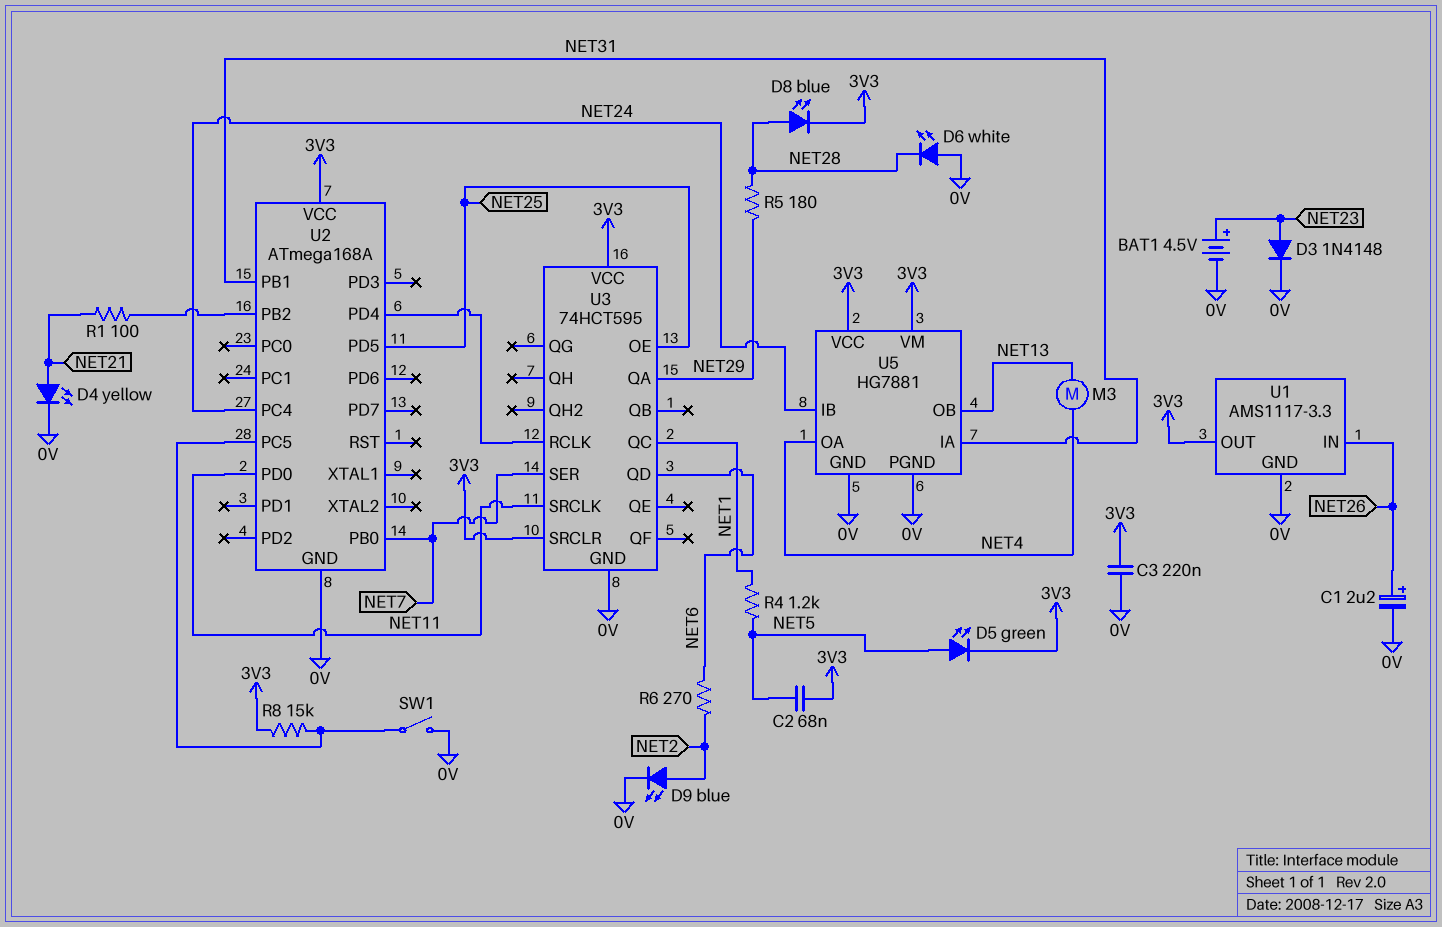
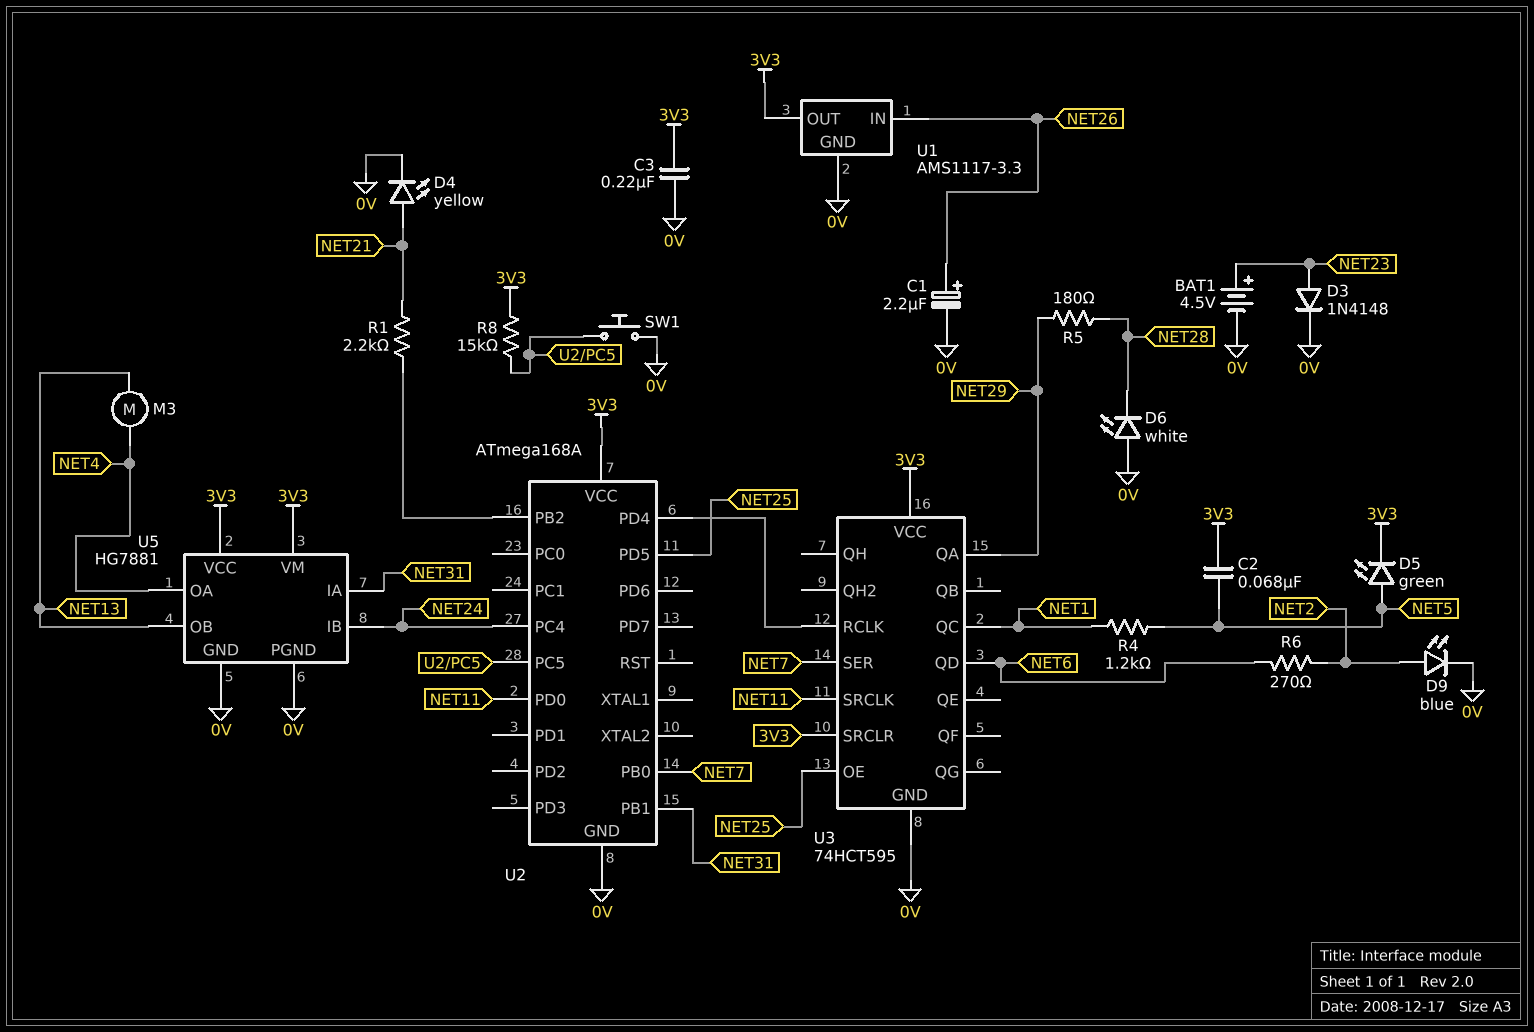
D8: LED blue (A NET28, K 3V3) -> none
R1: 100 (NET21, U2/PB2) -> 2.2k (NET21, U2/PB2)
SW1: switch (0V, U2/PC5) -> button (0V, U2/PC5)

